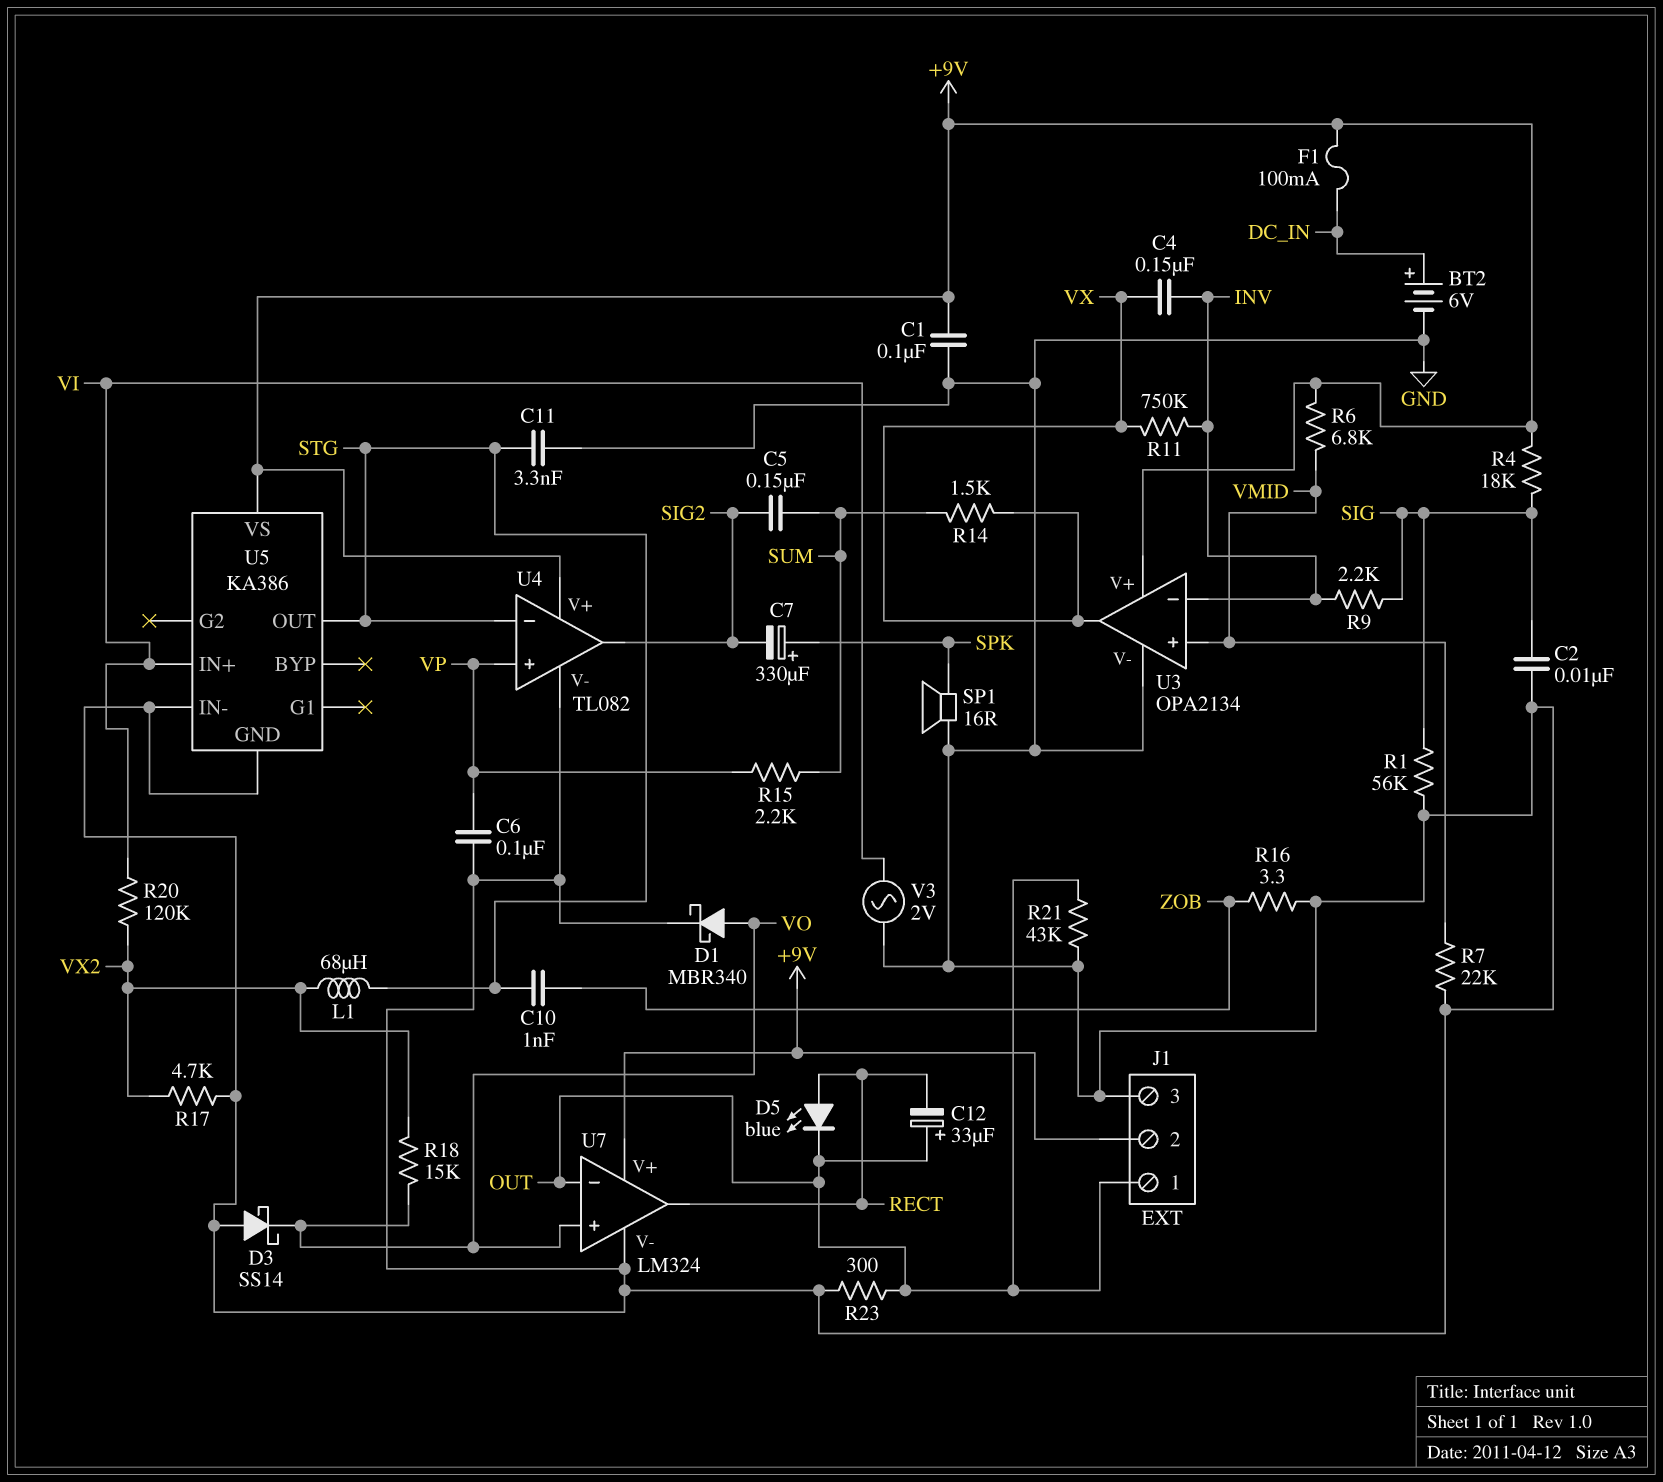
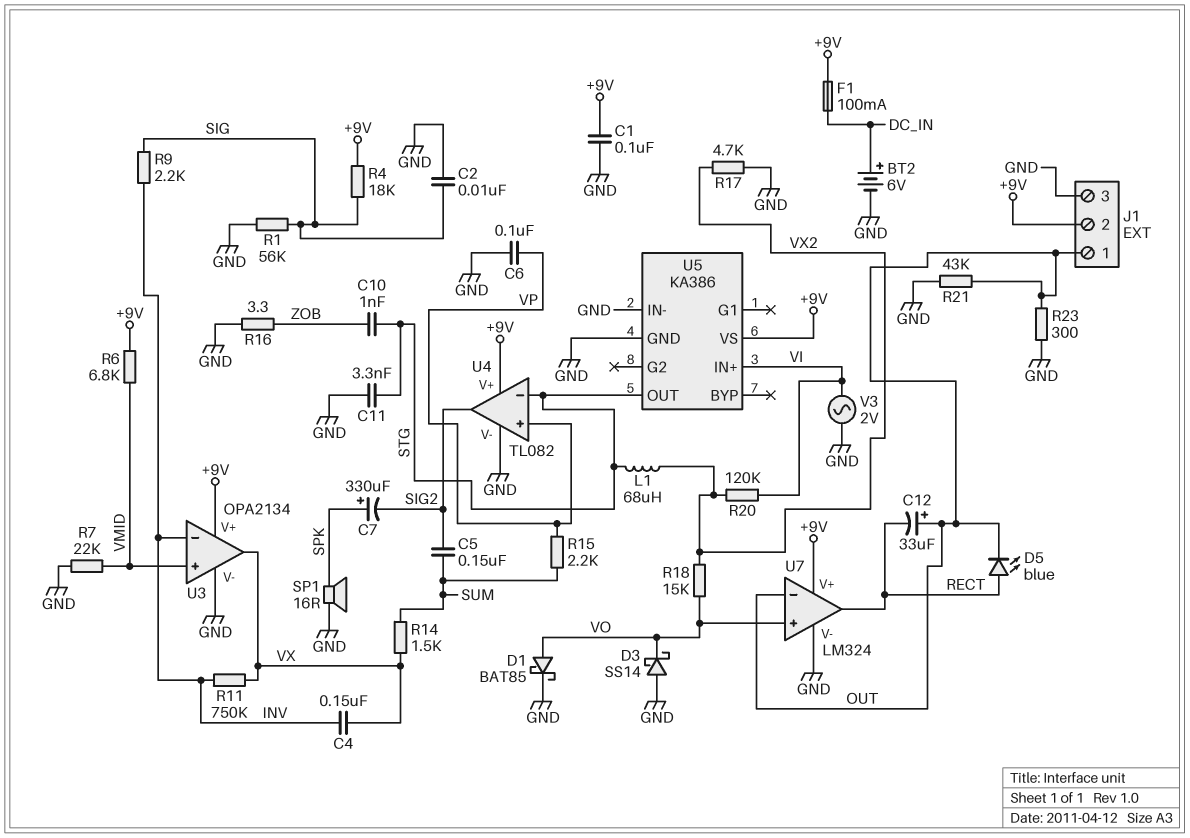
D1: schottky MBR340 (A VO, K GND) -> schottky BAT85 (A VO, K GND)

